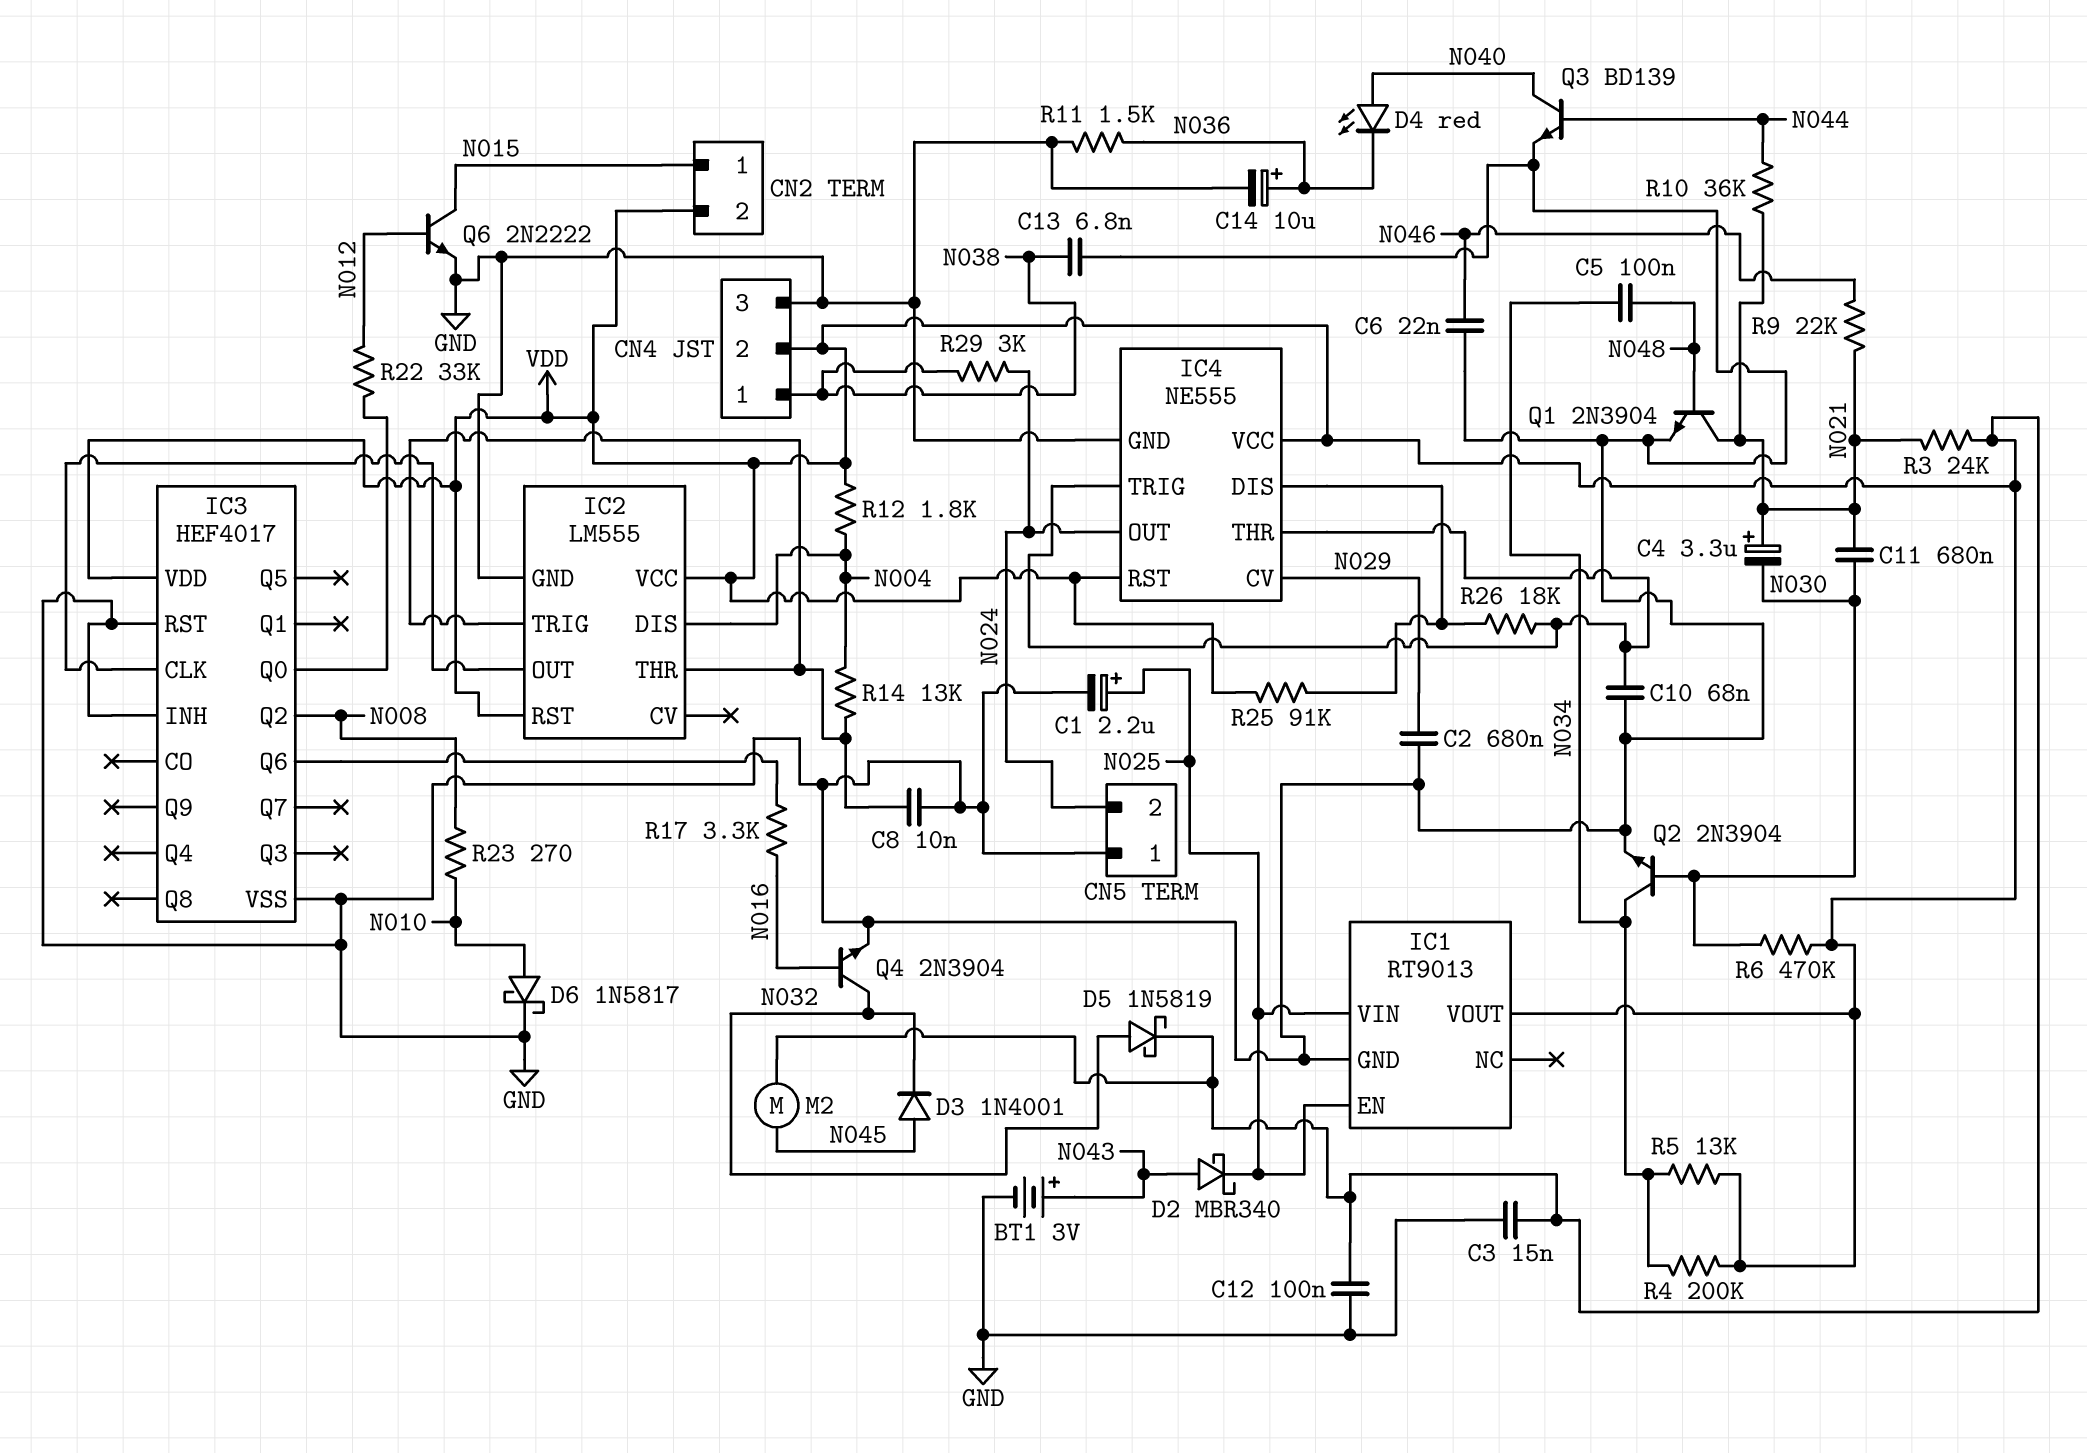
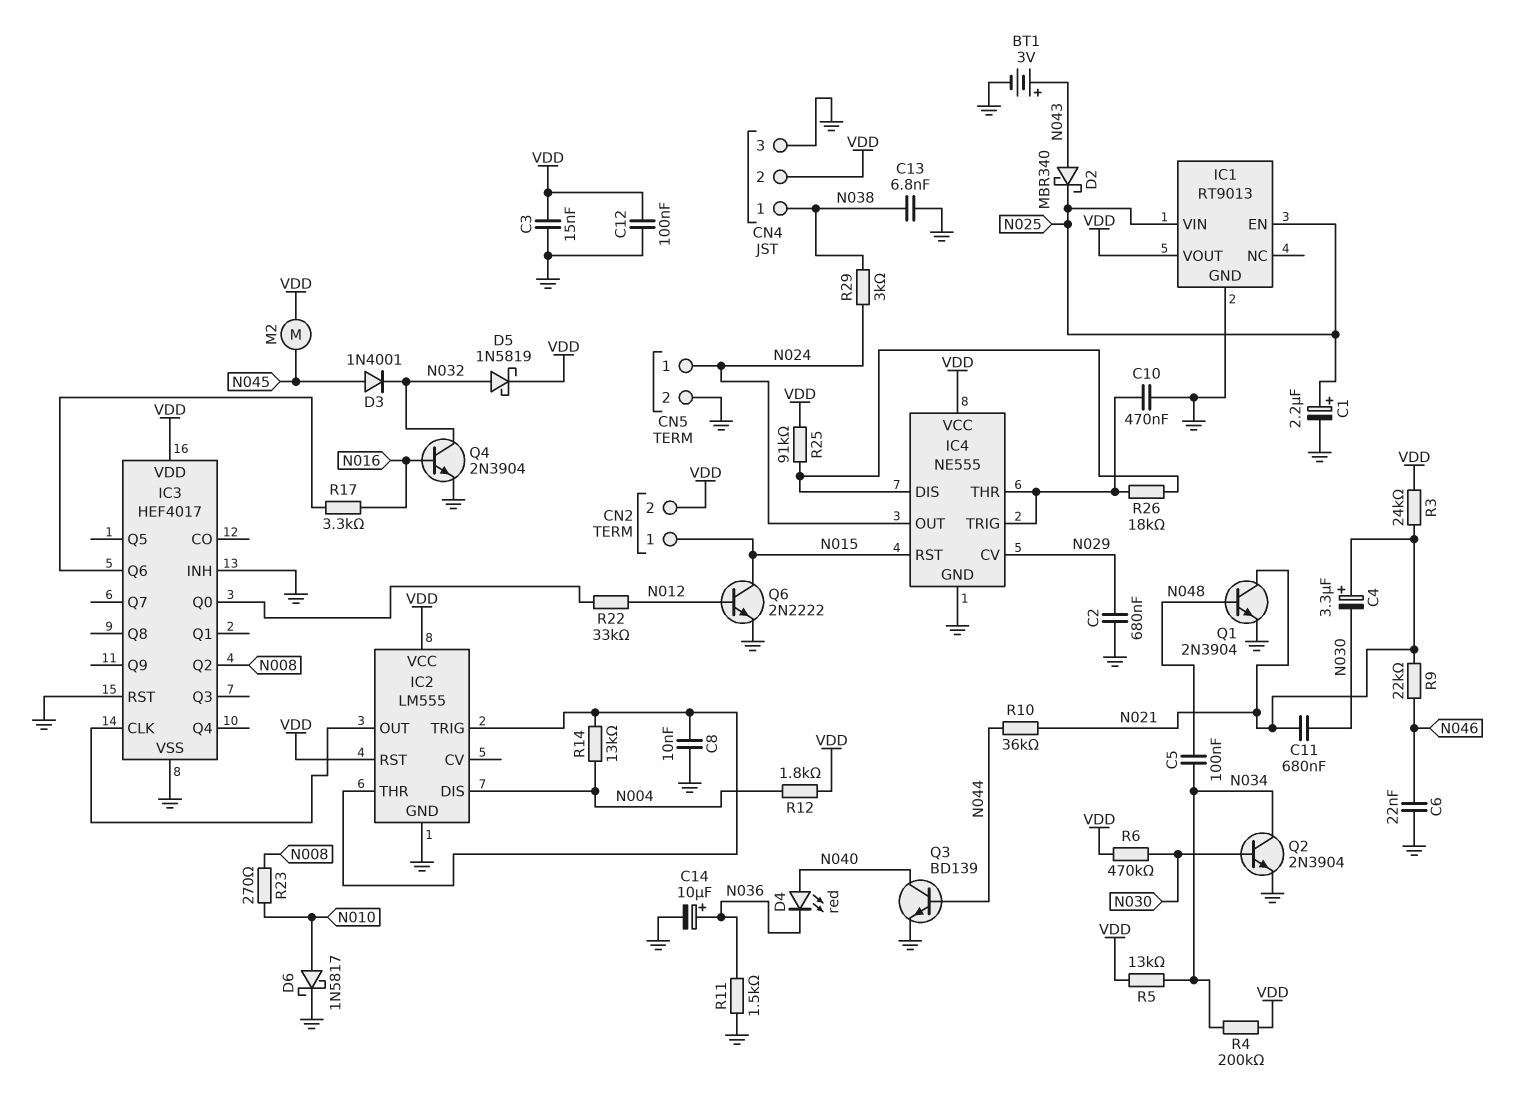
C10: 68nF (GND, IC4/THR) -> 470nF (GND, IC4/THR)
CN5 pin 1: GND -> N024
CN5 pin 2: N024 -> GND
IC4 pin RST: VDD -> N015

